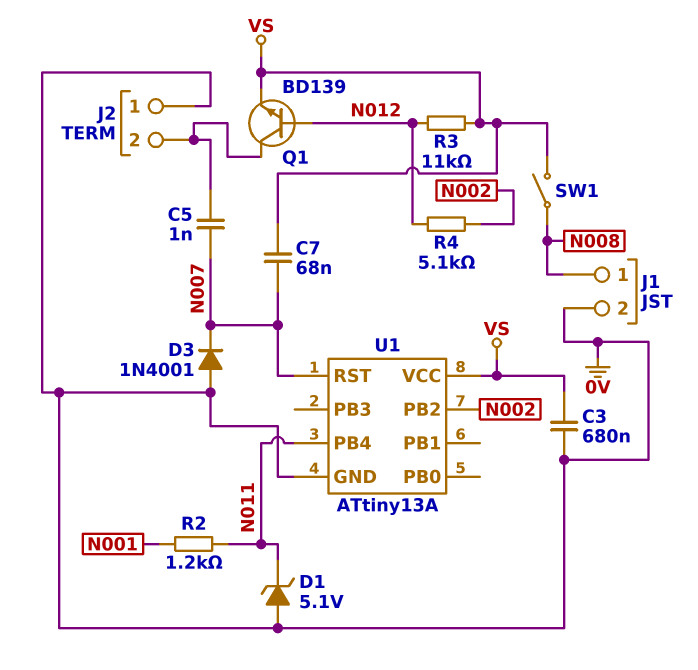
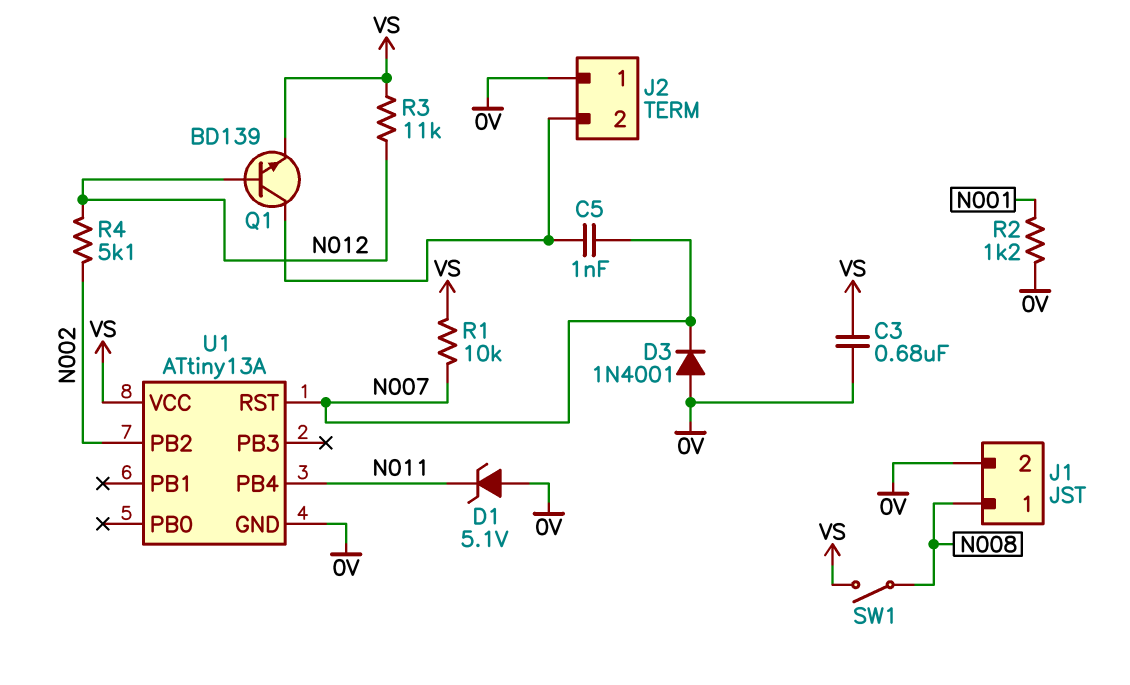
C7: 68nF (N007, VS) -> none
R1: none -> 10k (N007, VS)
R2: 1.2k (N001, N011) -> 1.2k (0V, N001)

